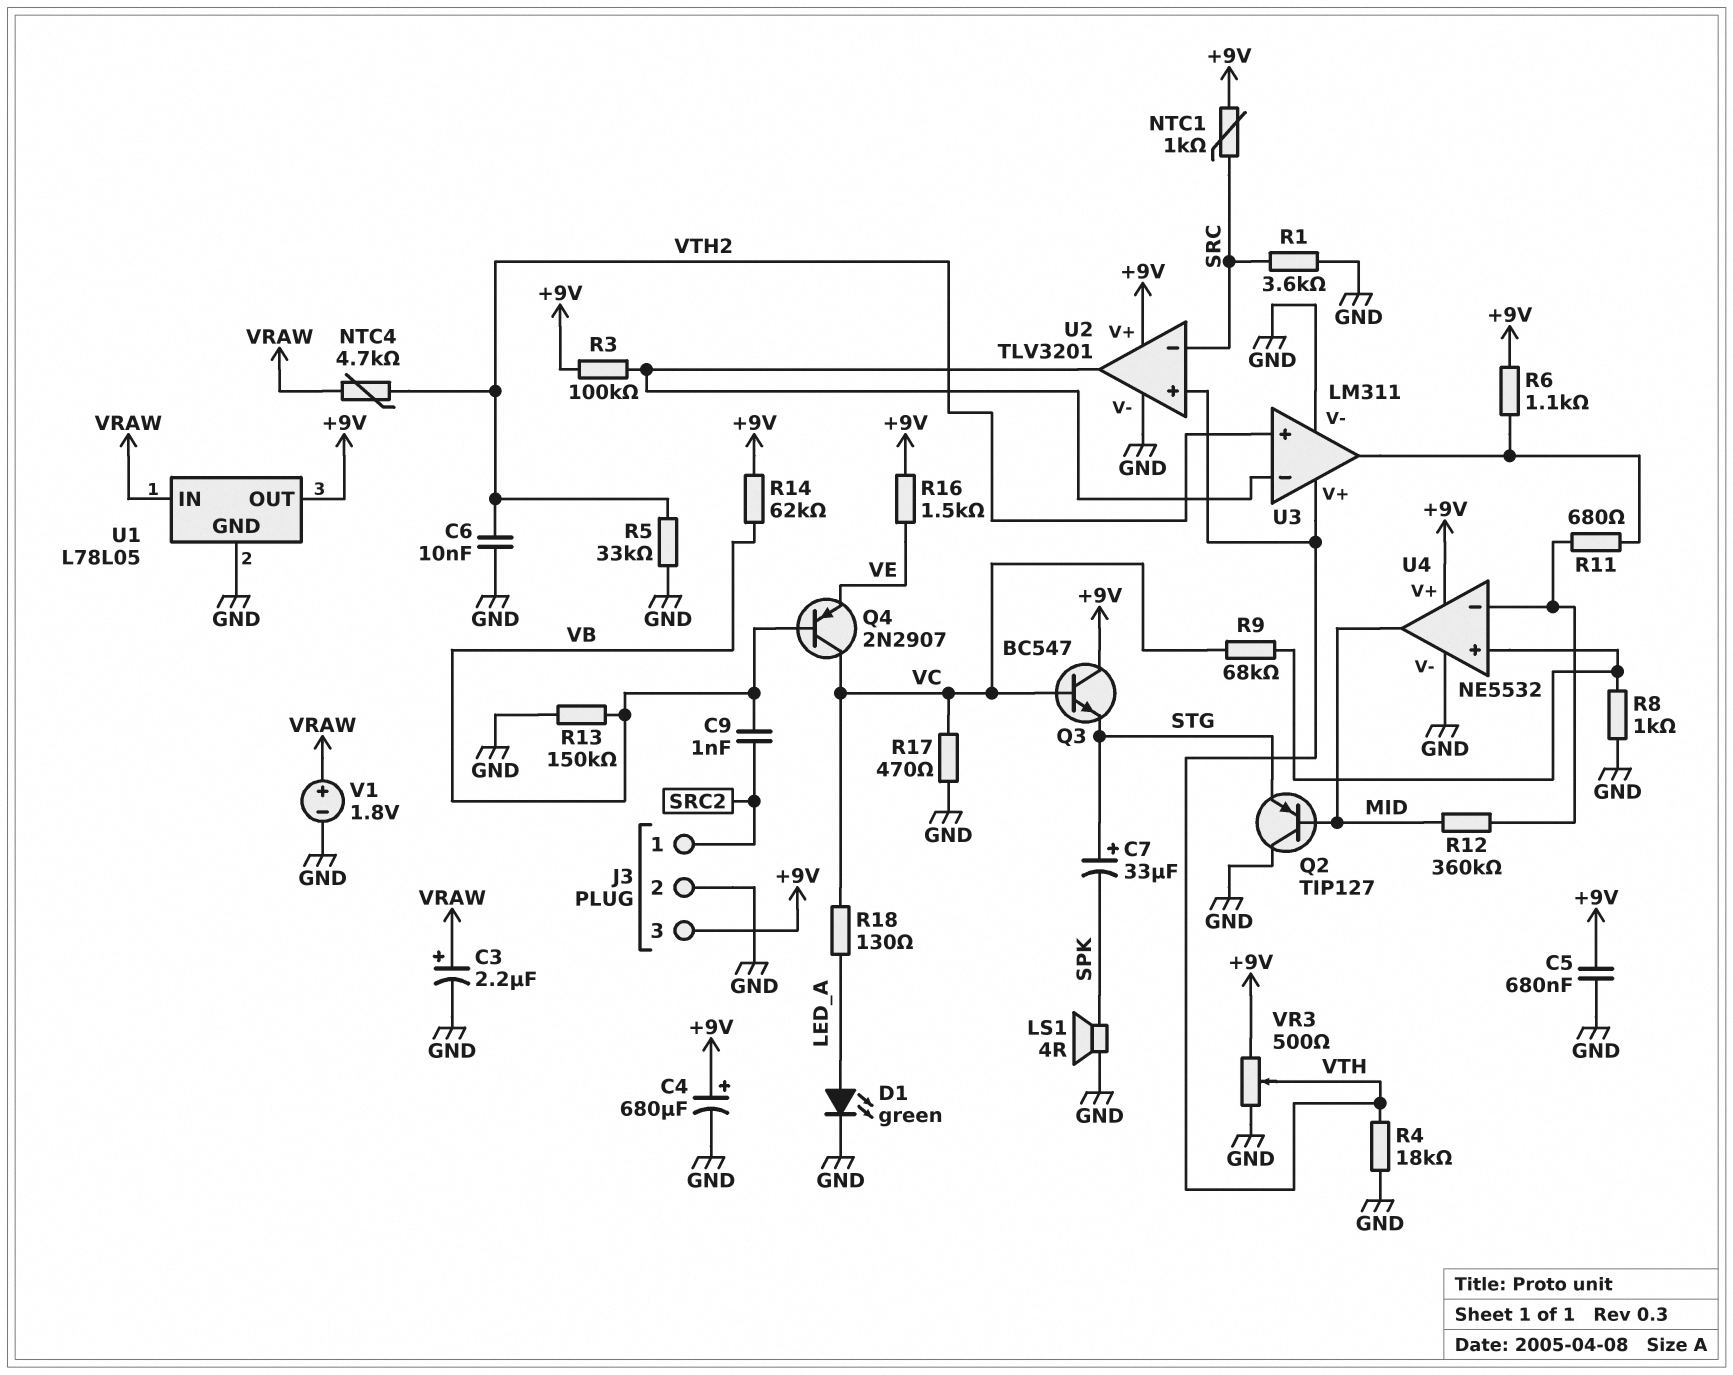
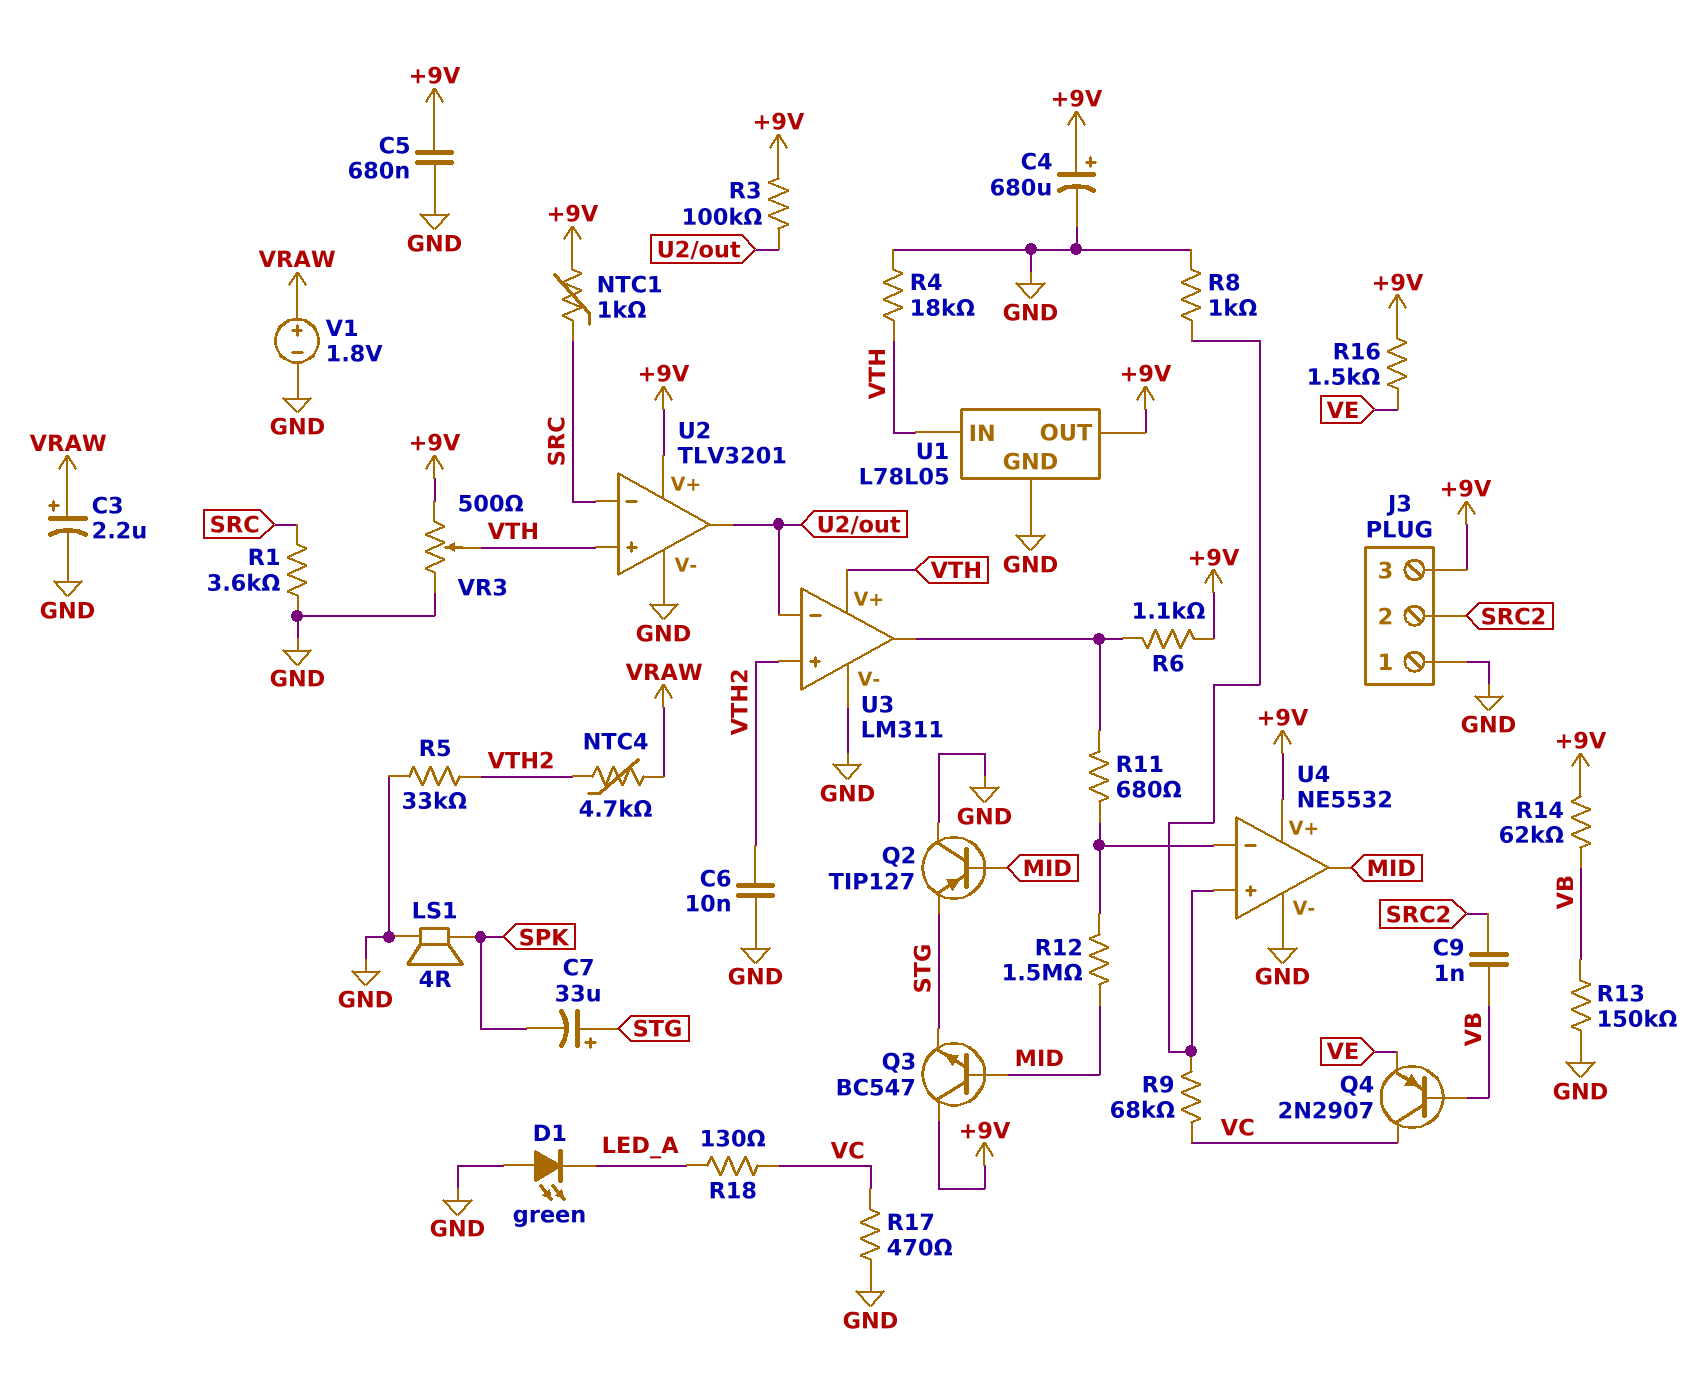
D1: LED green (A LED_A, K GND) -> LED green (A GND, K LED_A)
J3 pin 1: SRC2 -> GND
J3 pin 2: GND -> SRC2
Q3: NPN BC547 (B VC, C +9V, E STG) -> NPN BC547 (B MID, C +9V, E STG)
R12: 360k (MID, U4/in-) -> 1.5M (MID, U4/in-)
U1 pin IN: VRAW -> VTH

